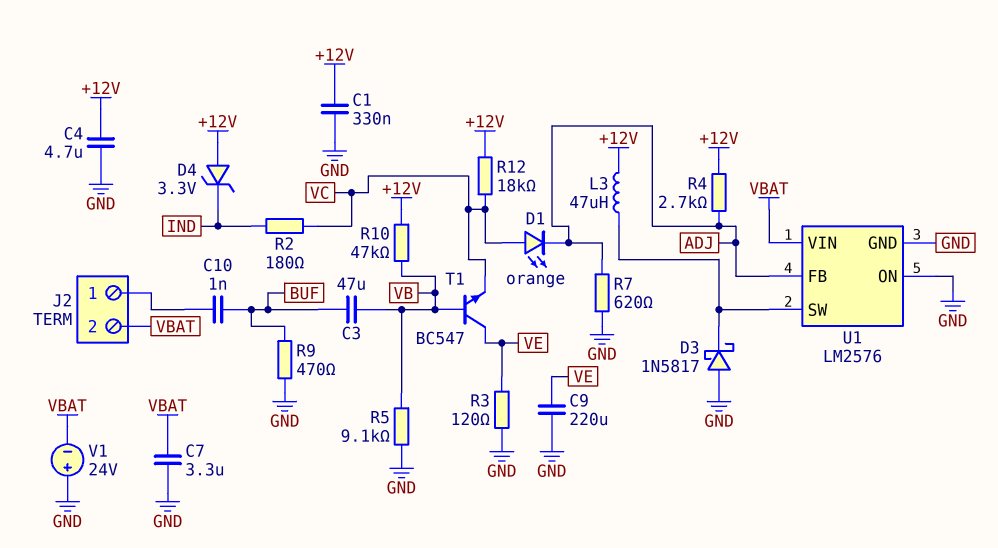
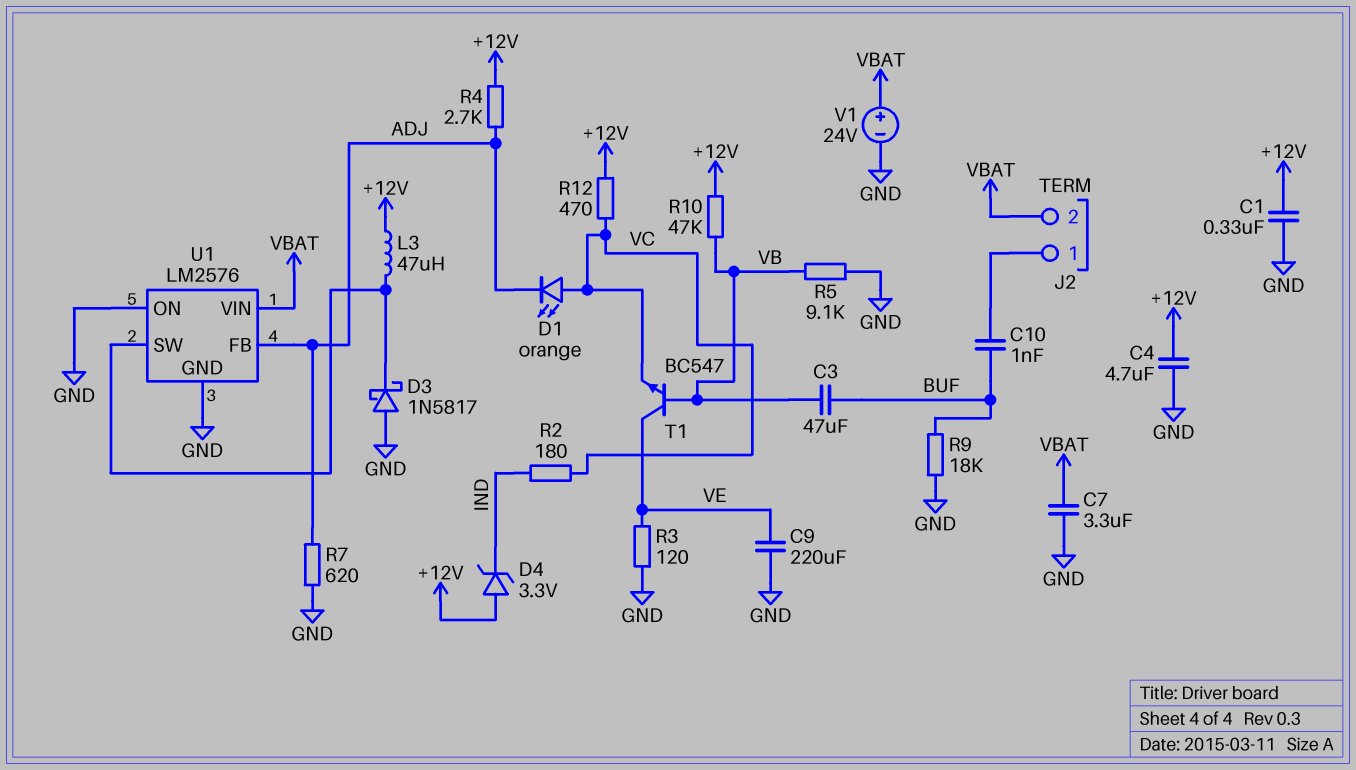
R9: 470 (BUF, GND) -> 18k (BUF, GND)
R12: 18k (+12V, VC) -> 470 (+12V, VC)
V1: 24V (plus GND, minus VBAT) -> 24V (plus VBAT, minus GND)

